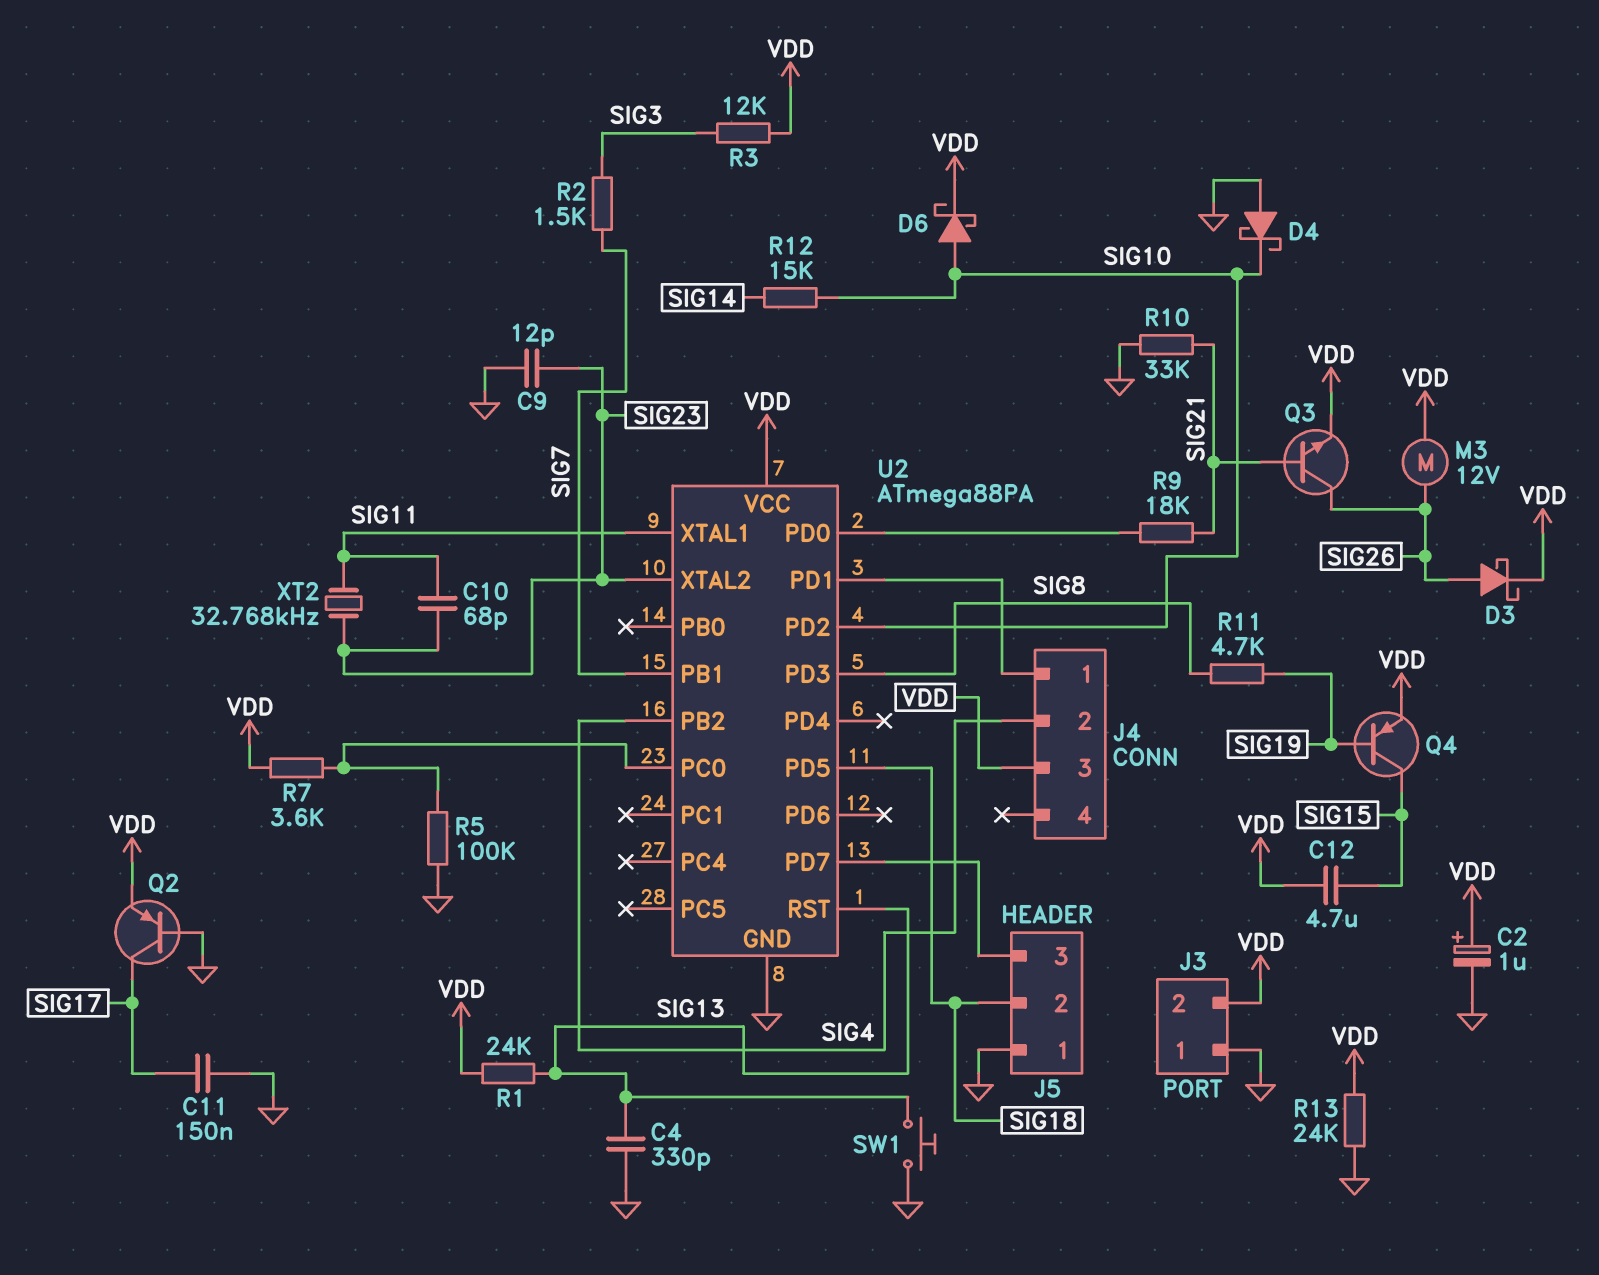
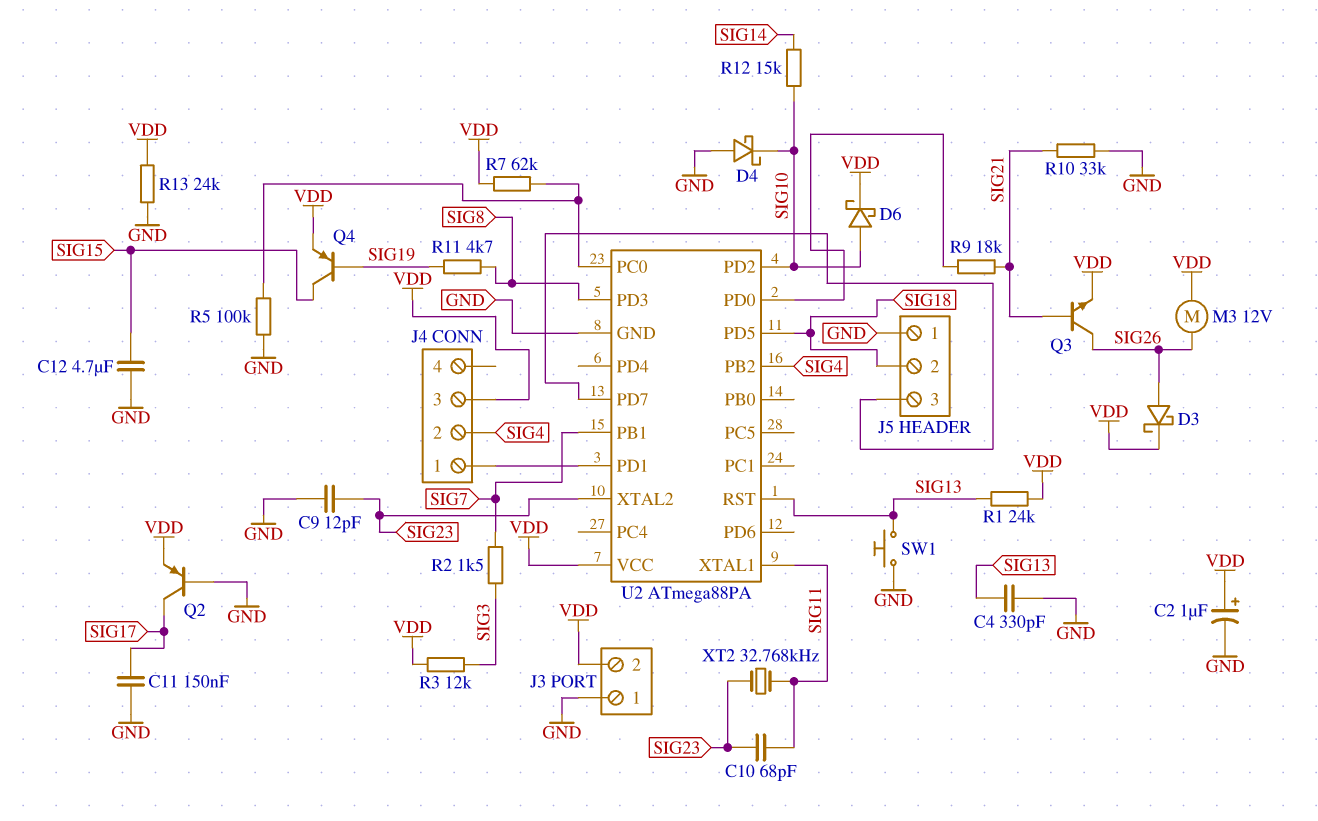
C12: 4.7uF (SIG15, VDD) -> 4.7uF (GND, SIG15)
R7: 3.6k (U2/PC0, VDD) -> 62k (U2/PC0, VDD)

